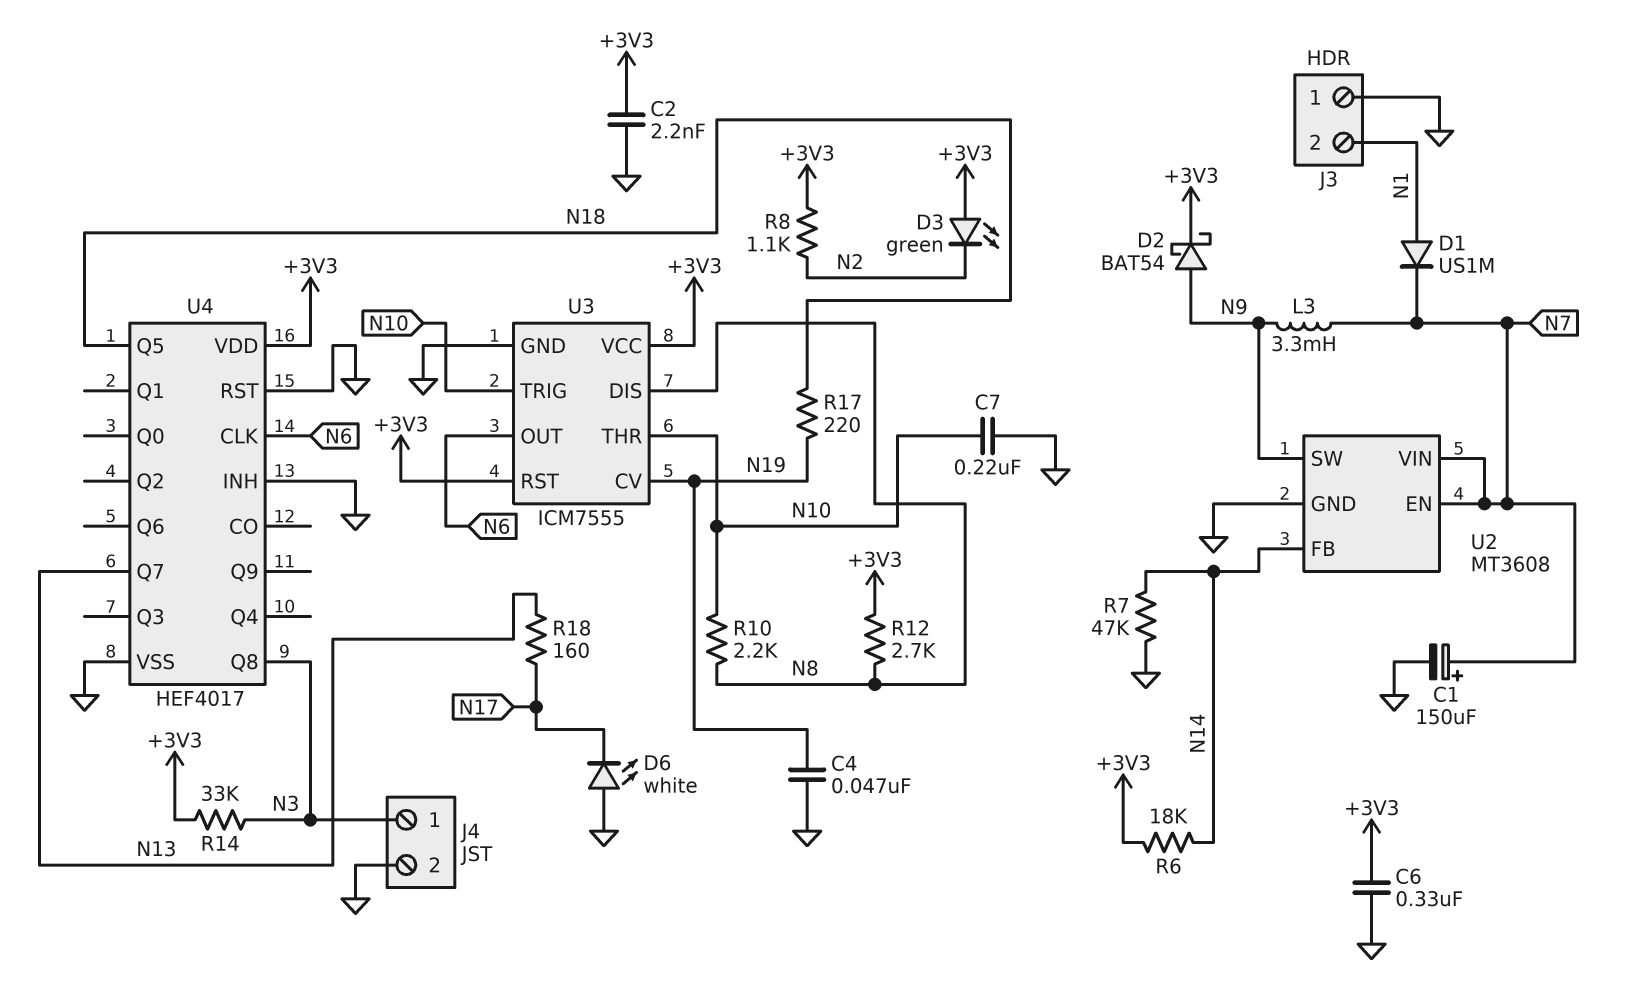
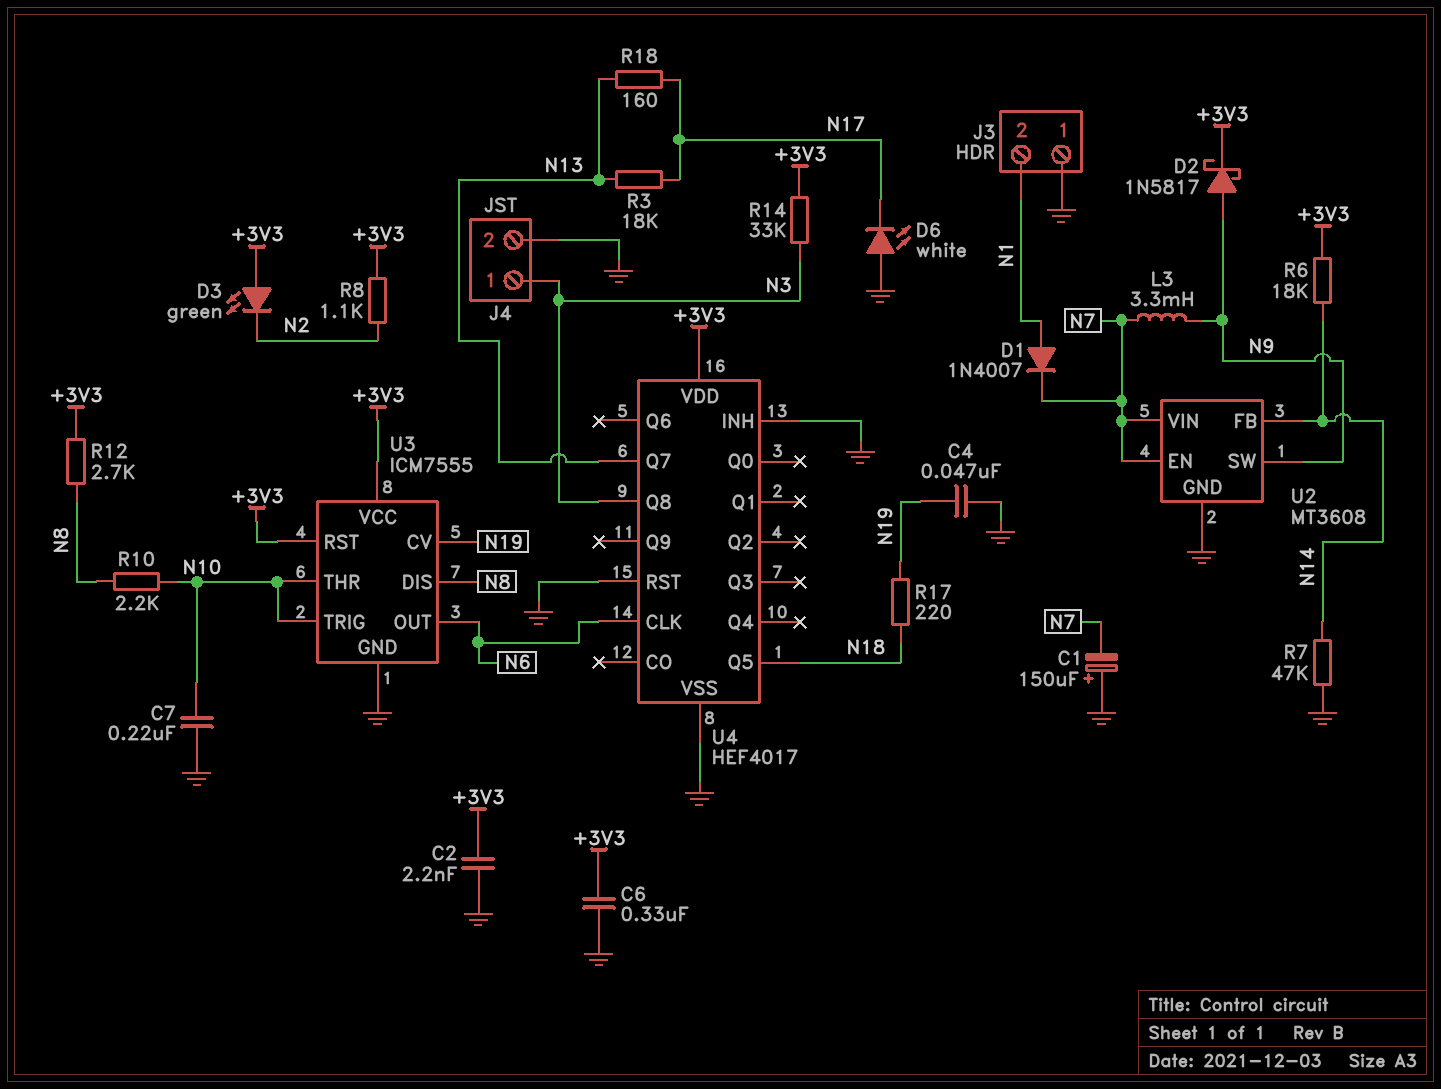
C1: 150uF (plus N7, minus GND) -> 150uF (plus GND, minus N7)
D1: diode US1M (A N1, K N7) -> diode 1N4007 (A N1, K N7)
D2: schottky BAT54 (A N9, K +3V3) -> schottky 1N5817 (A N9, K +3V3)
R3: none -> 18k (N13, N17)

